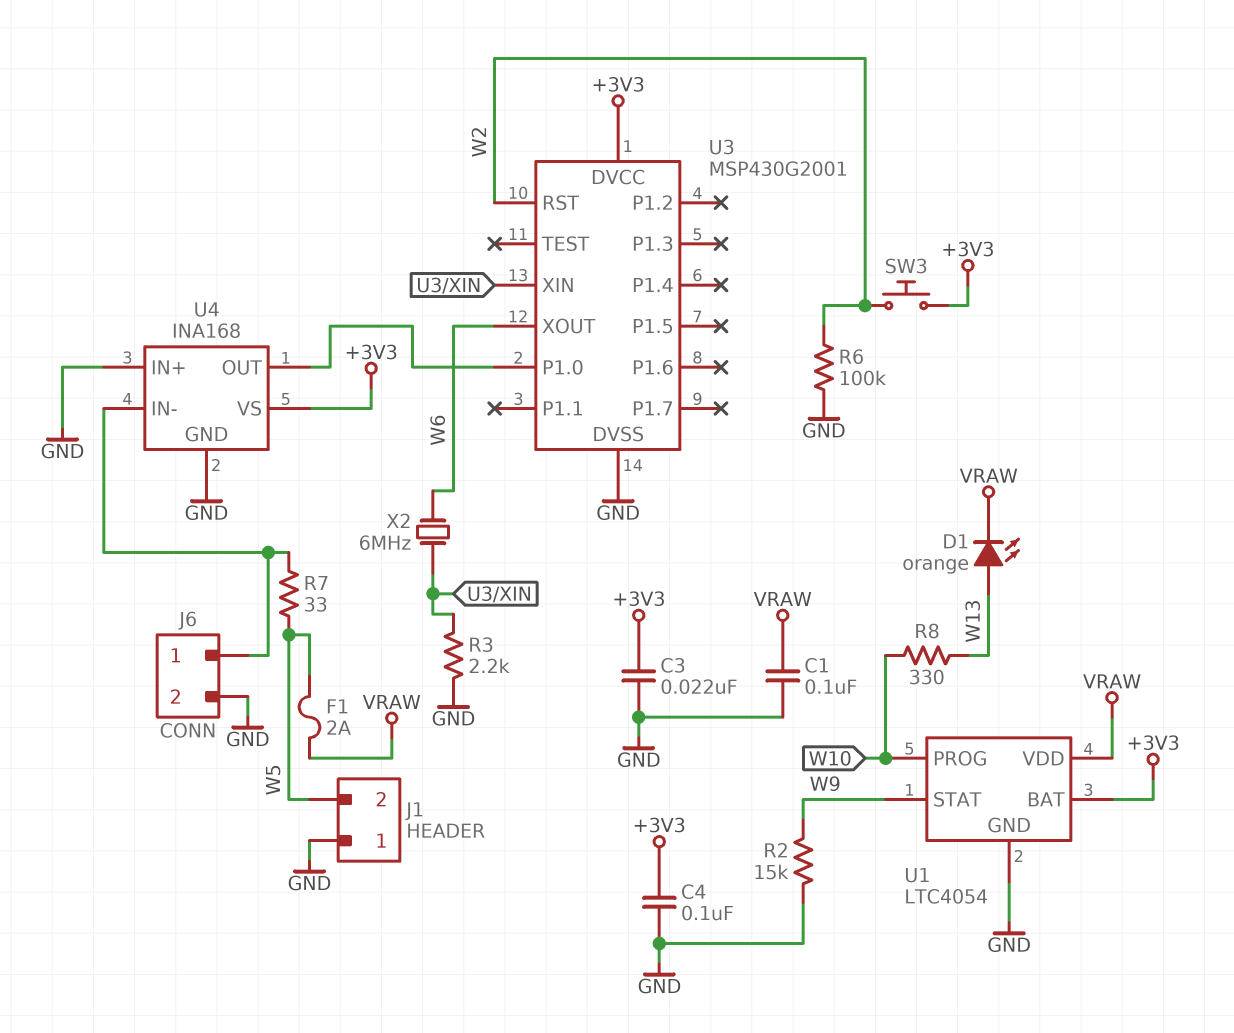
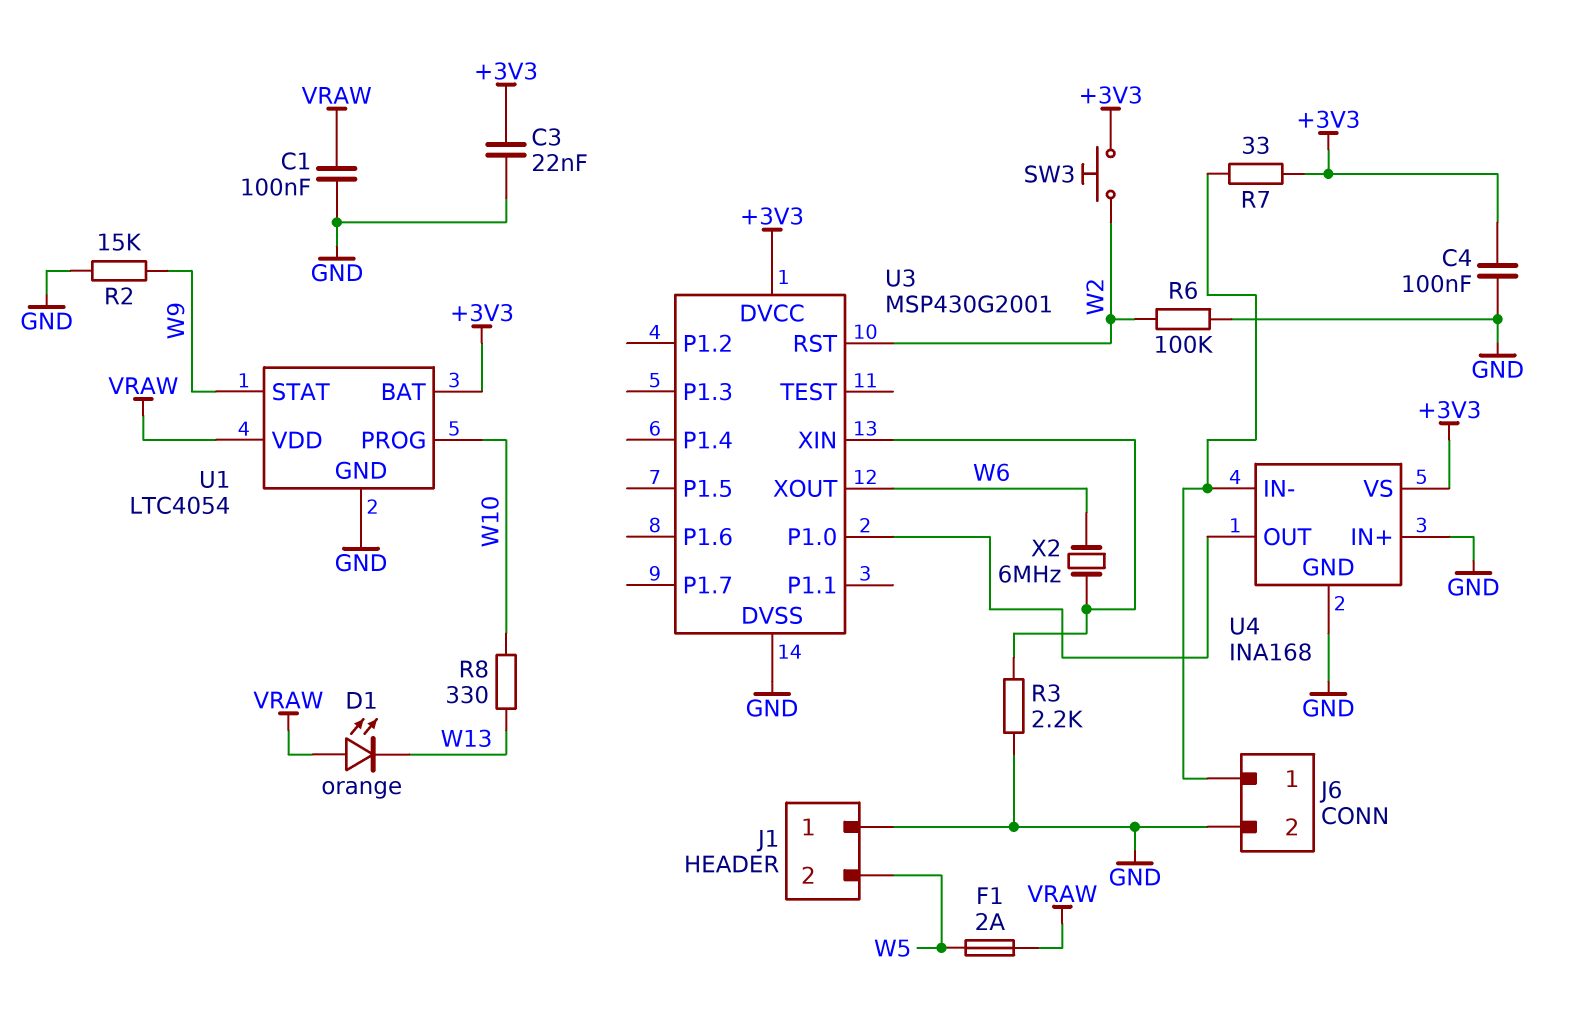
D1: LED orange (A W13, K VRAW) -> LED orange (A VRAW, K W13)
R7: 33 (J6/1, W5) -> 33 (+3V3, J6/1)

